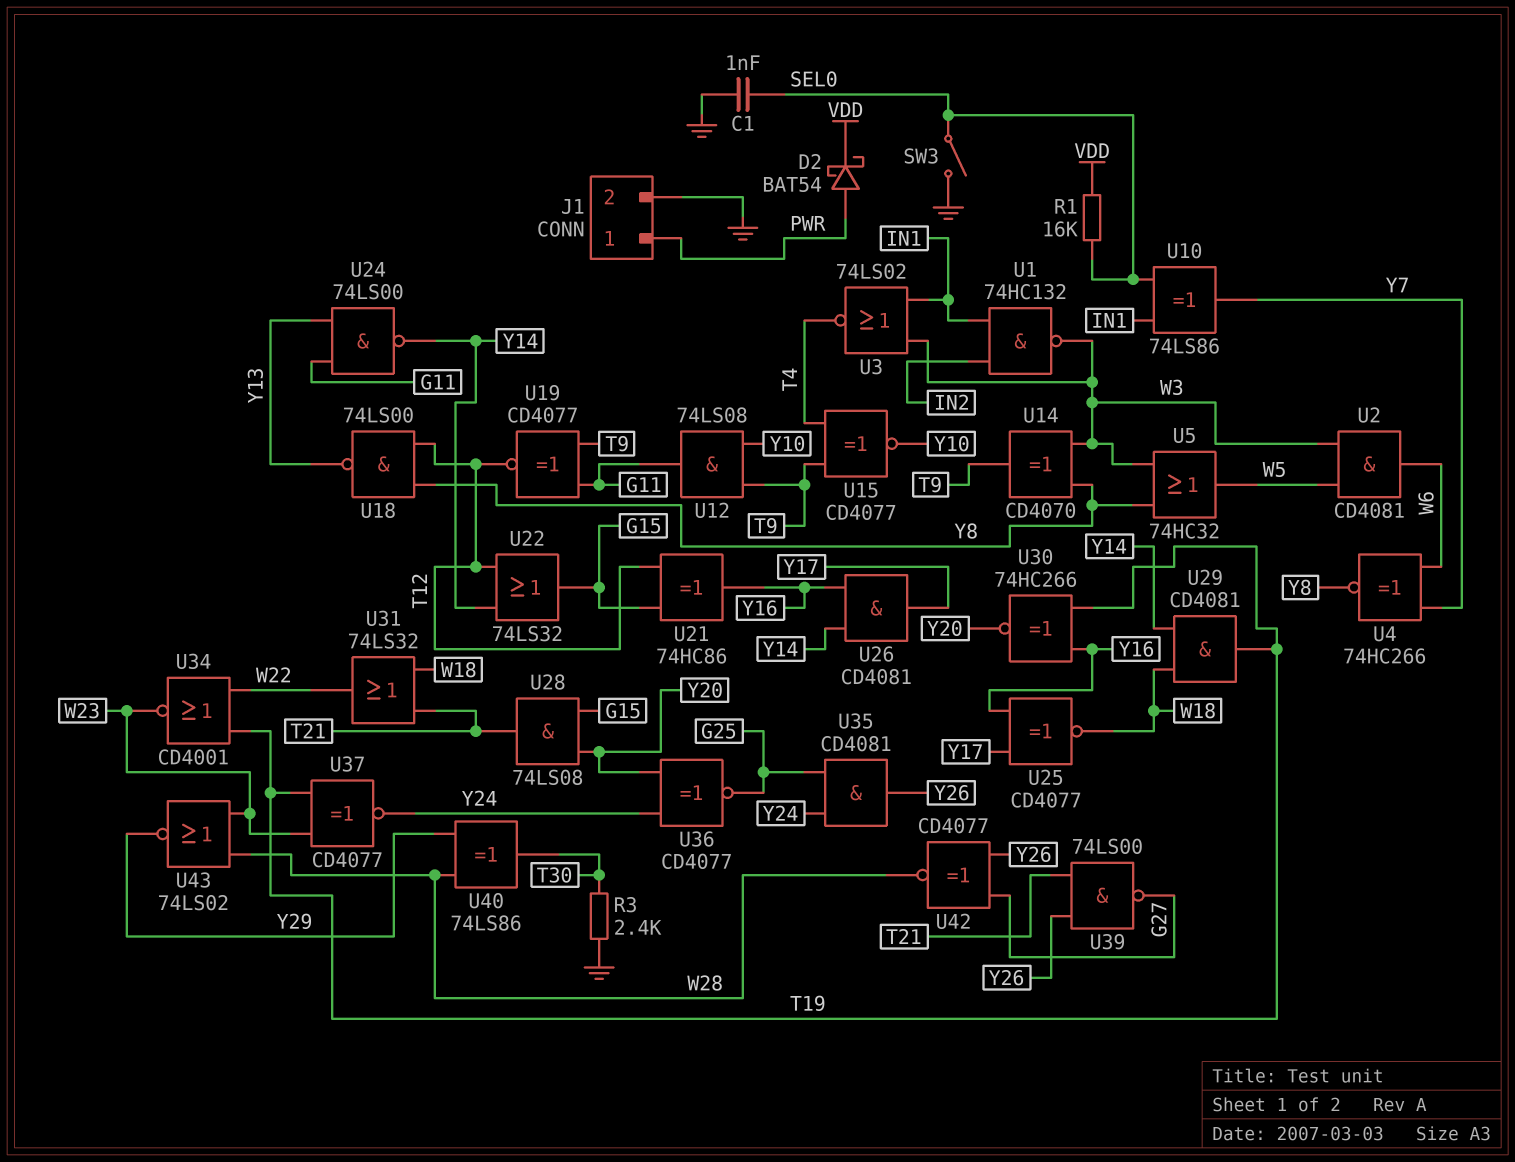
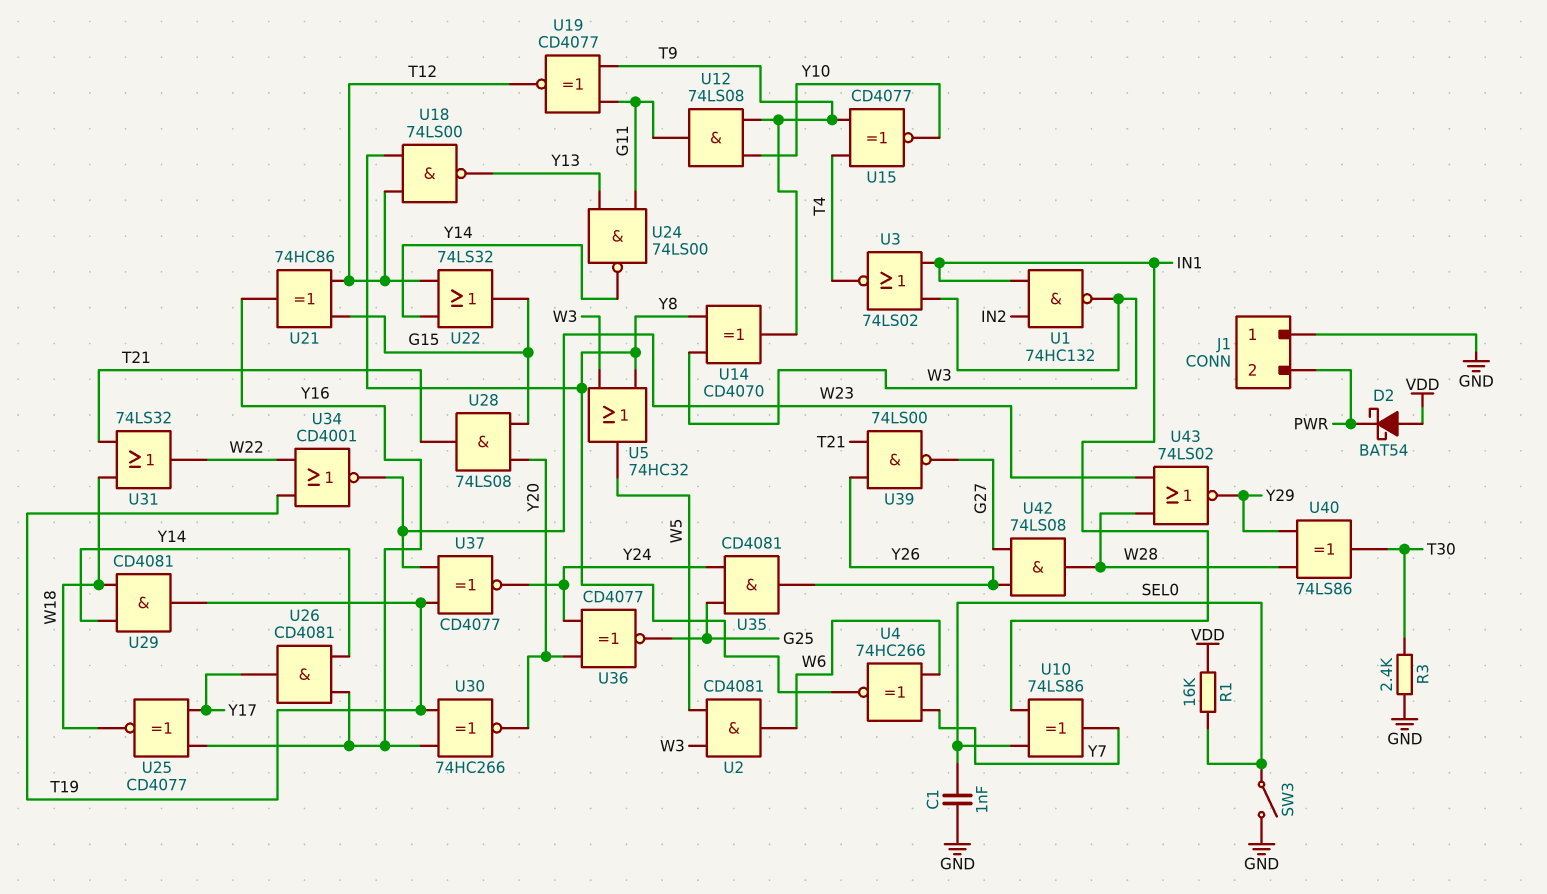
D2: schottky BAT54 (A PWR, K VDD) -> schottky BAT54 (A VDD, K PWR)
J1 pin 1: PWR -> GND
J1 pin 2: GND -> PWR
U42: XNOR CD4077 (in G27, in Y26, out W28) -> AND 74LS08 (in G27, in Y26, out W28)

